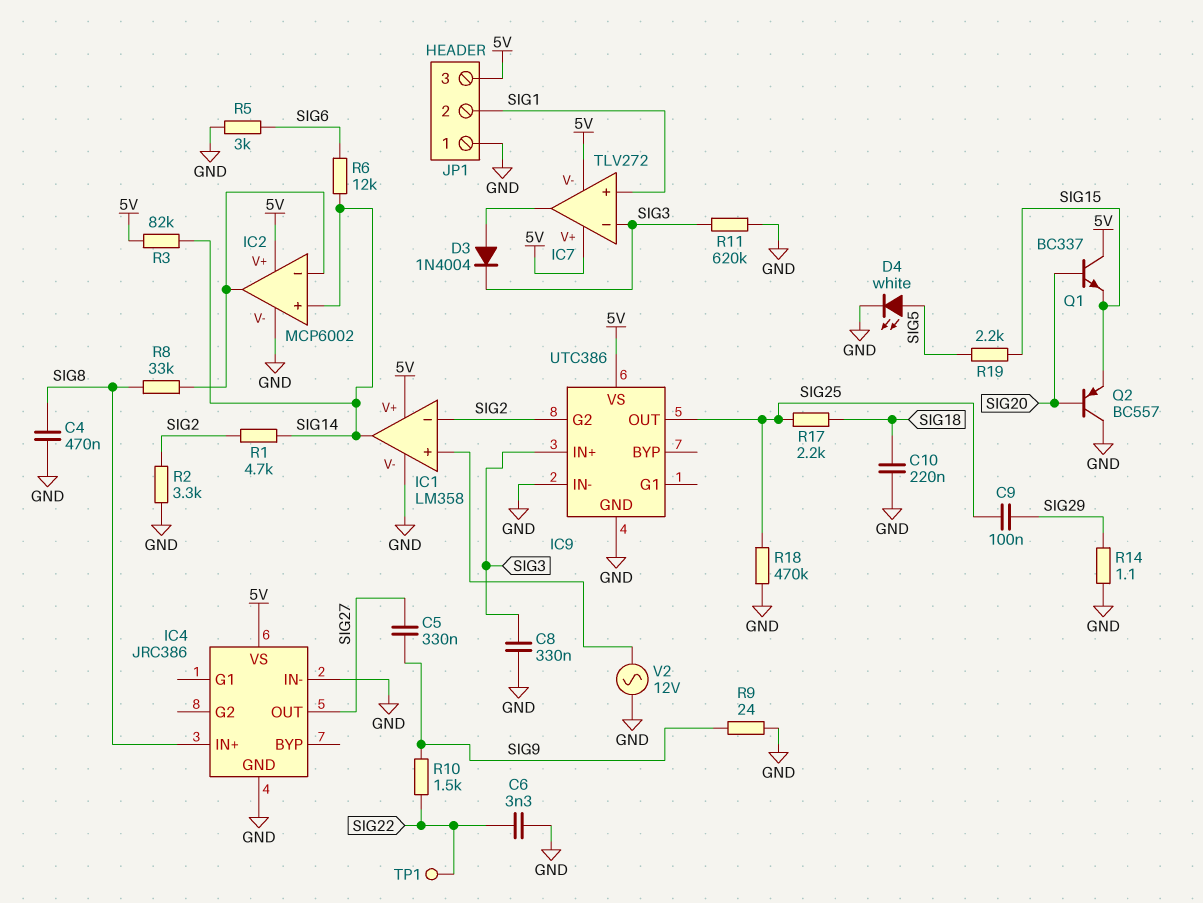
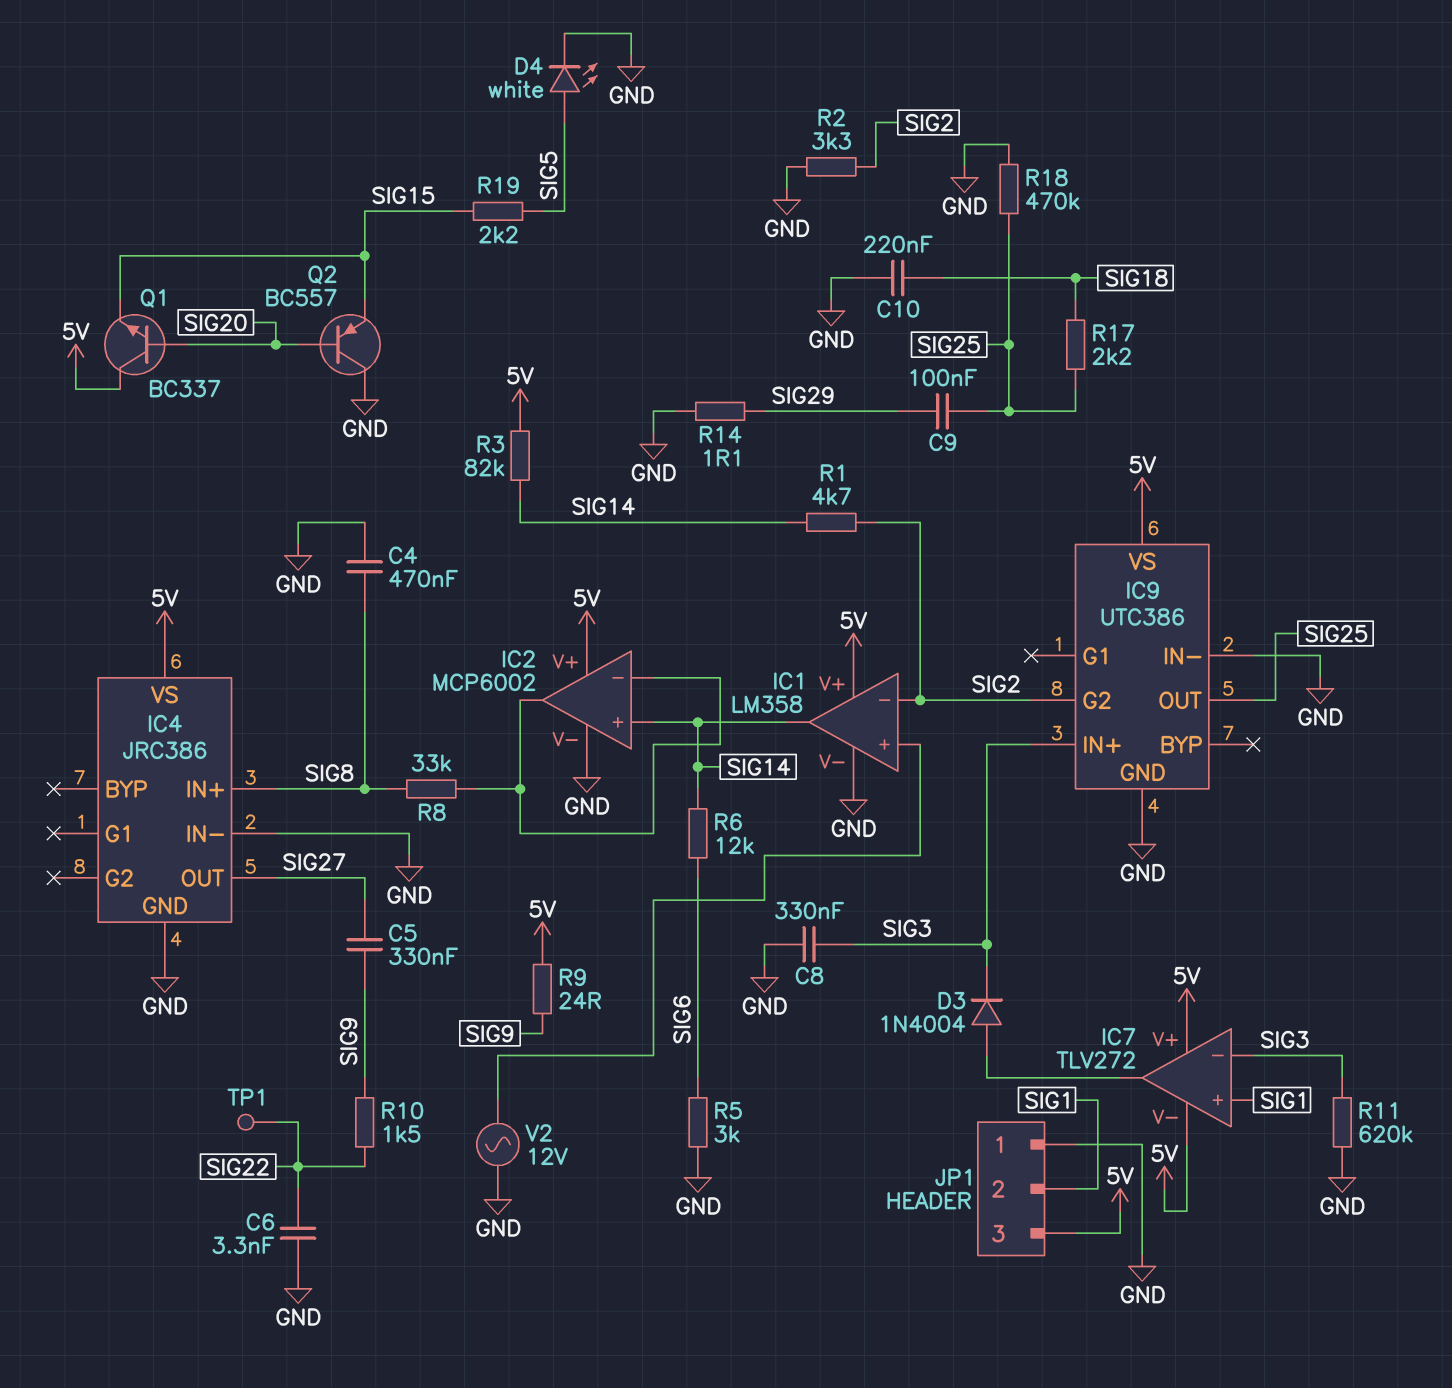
R9: 24 (GND, SIG9) -> 24 (5V, SIG9)

